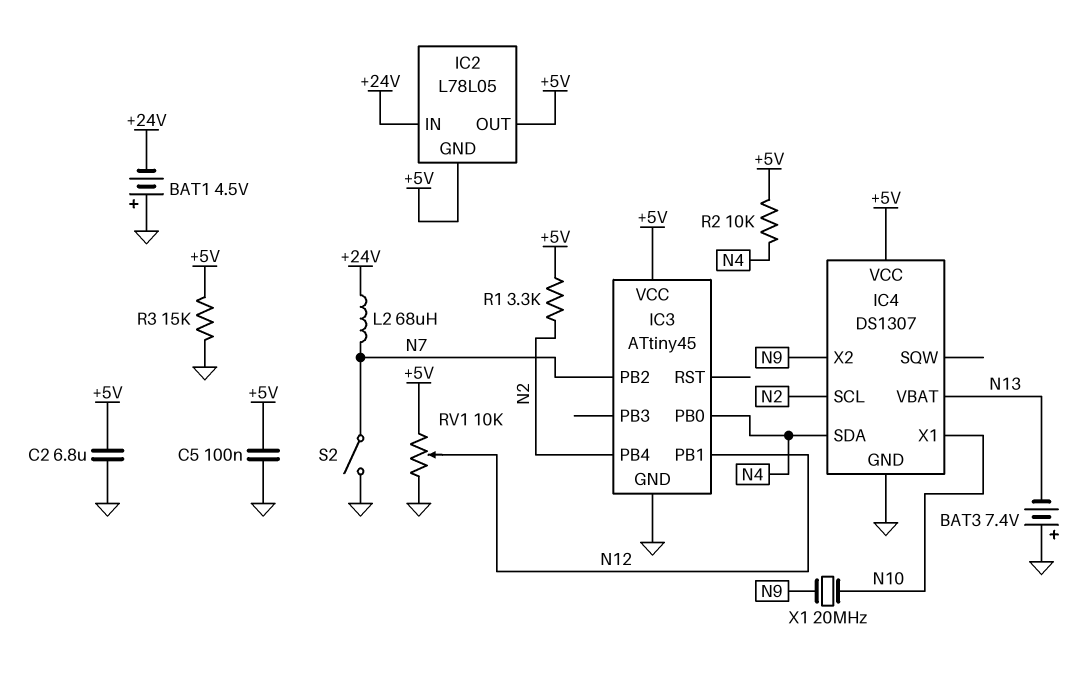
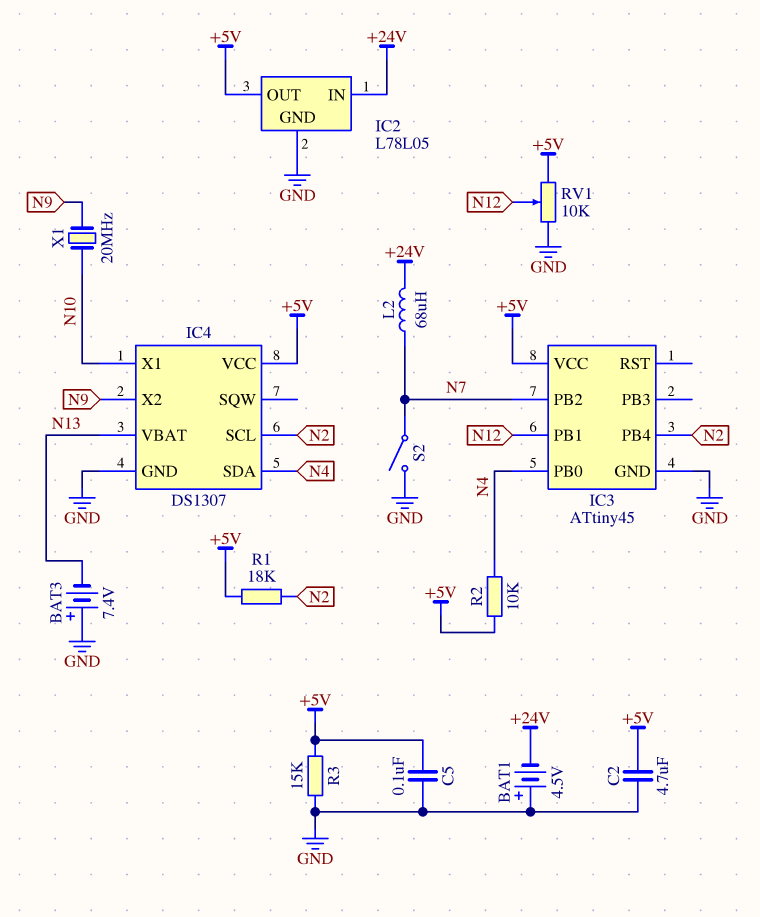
C2: 6.8uF (+5V, GND) -> 4.7uF (+5V, GND)
IC2 pin GND: +5V -> GND
R1: 3.3k (+5V, N2) -> 18k (+5V, N2)

